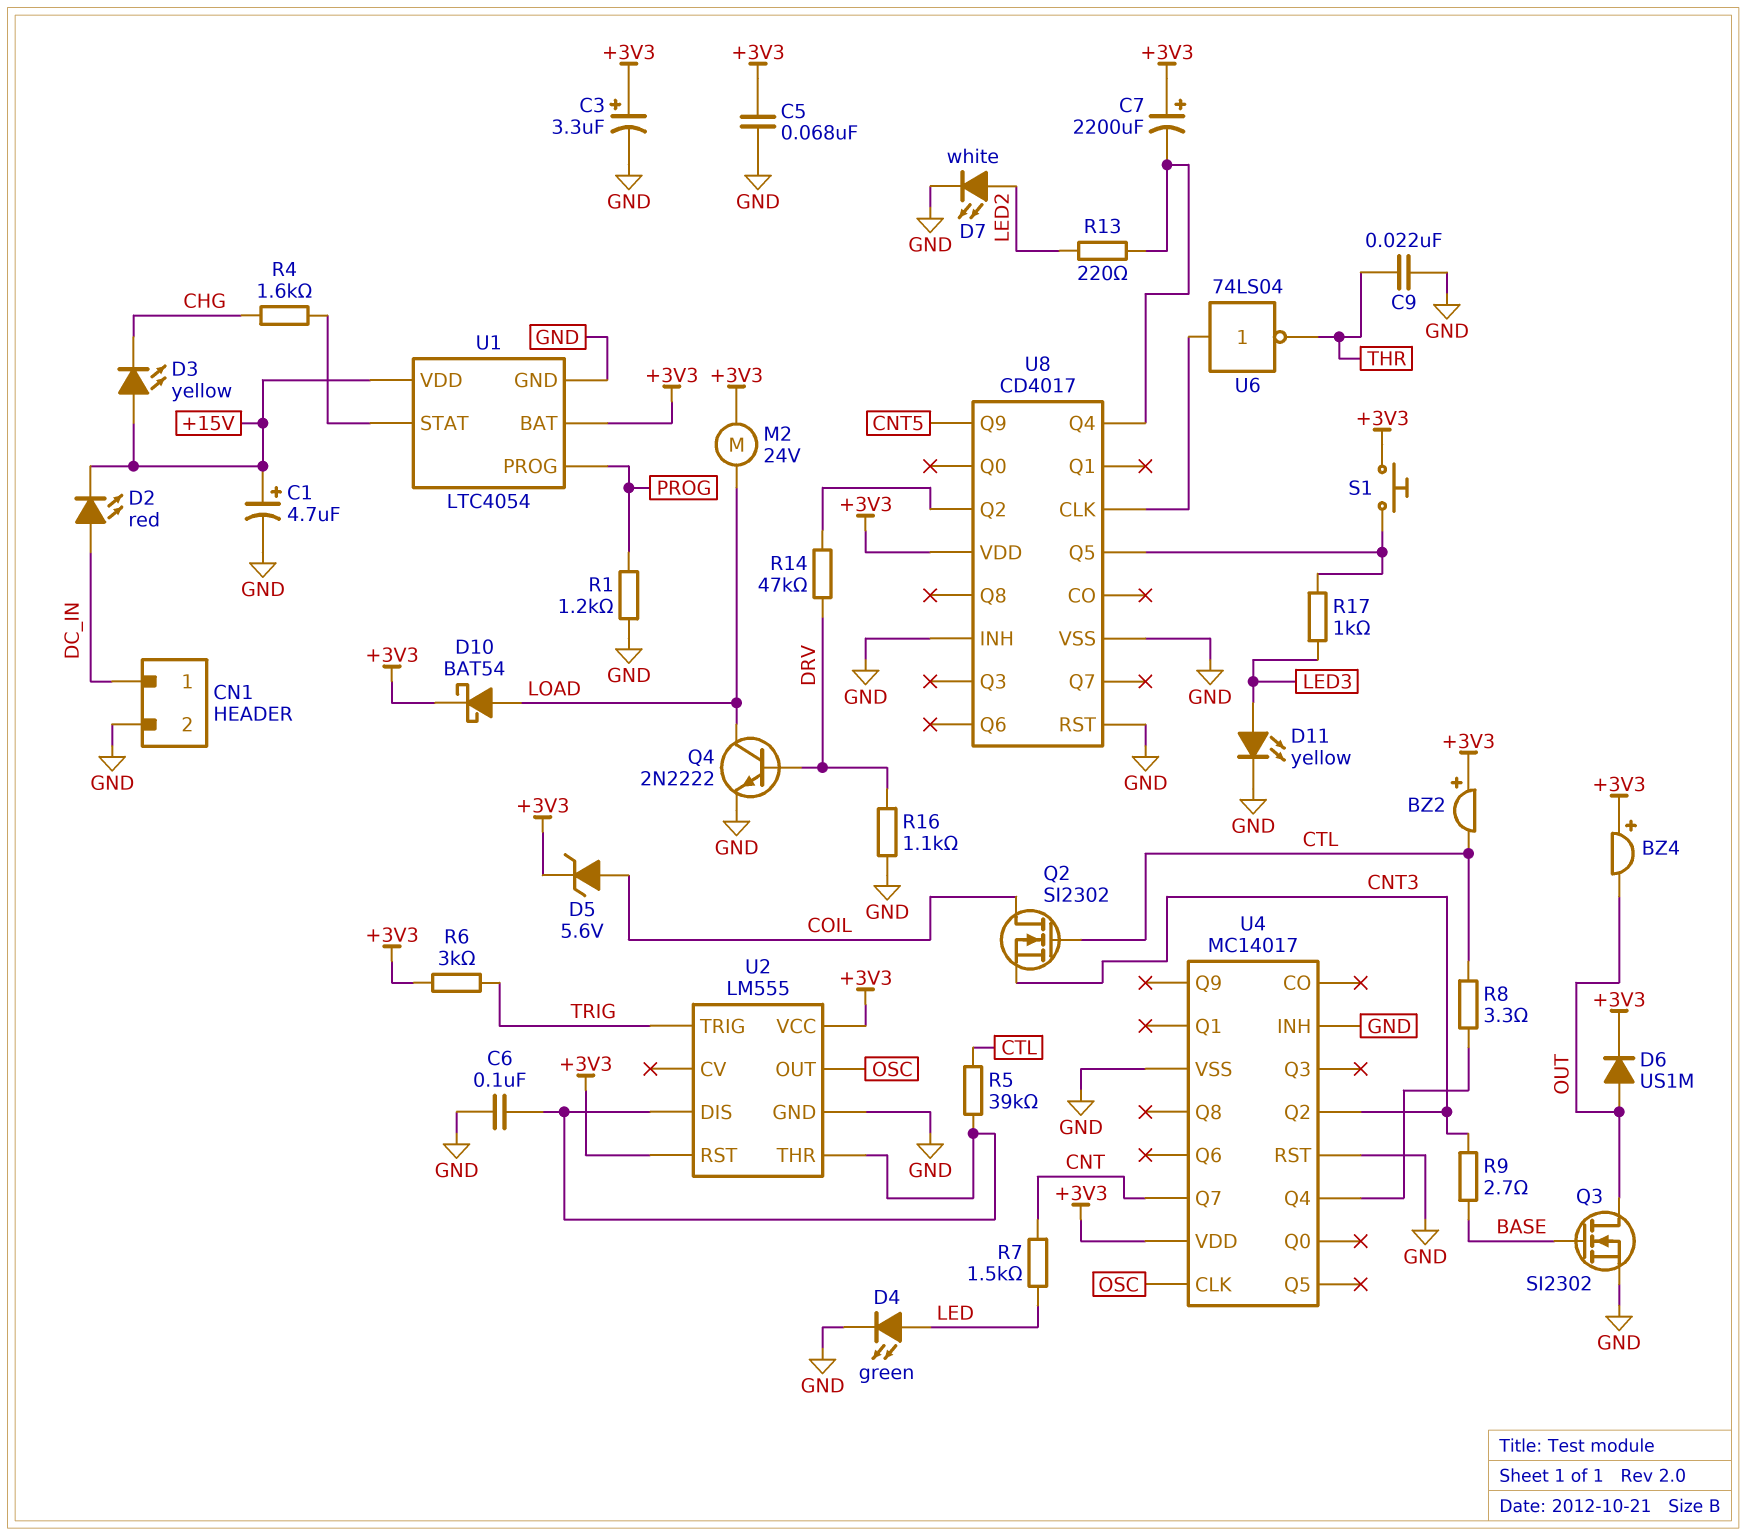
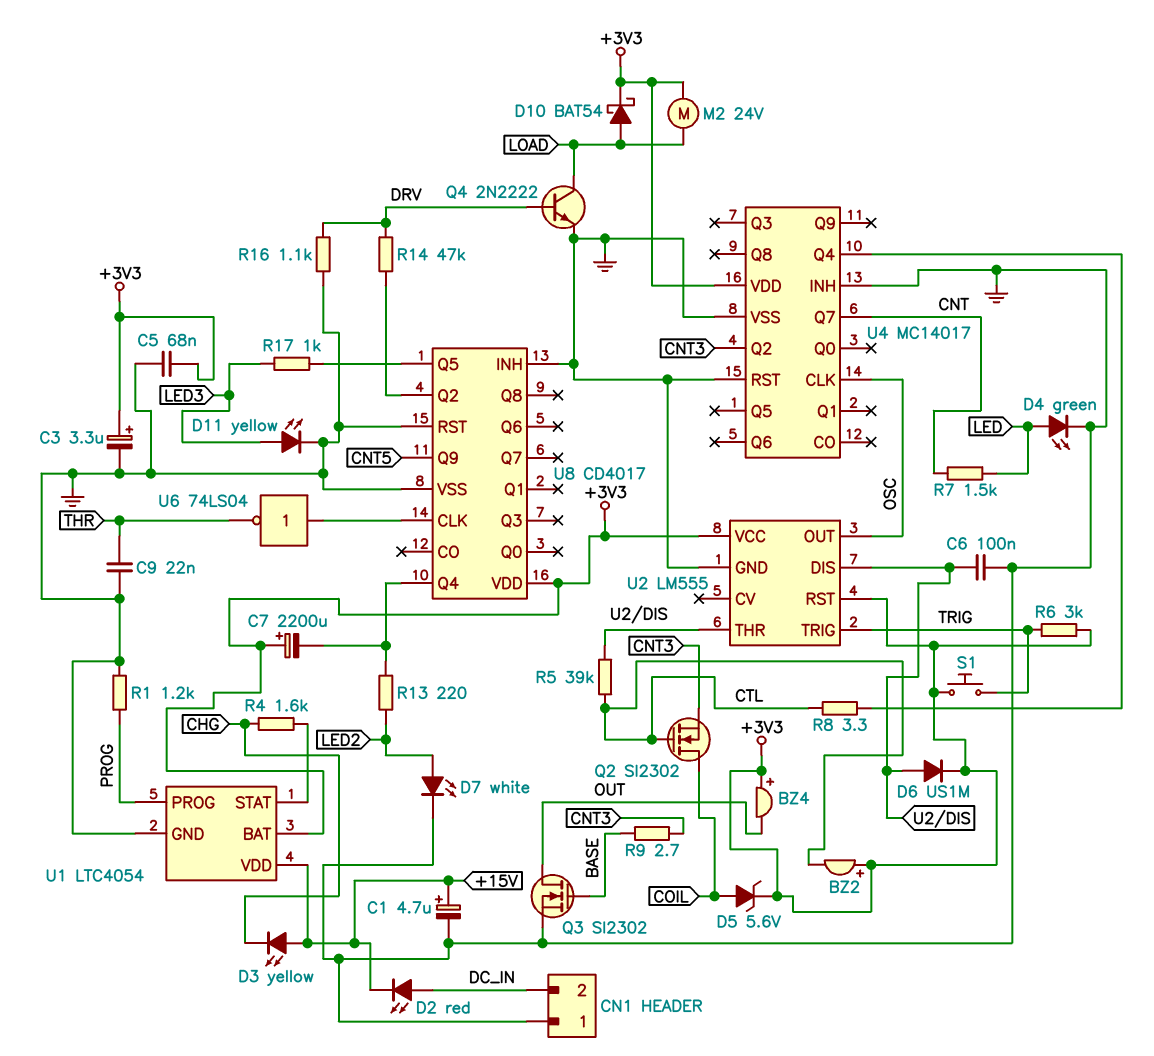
CN1 pin 1: DC_IN -> GND
CN1 pin 2: GND -> DC_IN
D6: diode US1M (A OUT, K +3V3) -> diode US1M (A U2/DIS, K +3V3)
S1: button (+3V3, U8/Q5) -> button (+3V3, TRIG)

